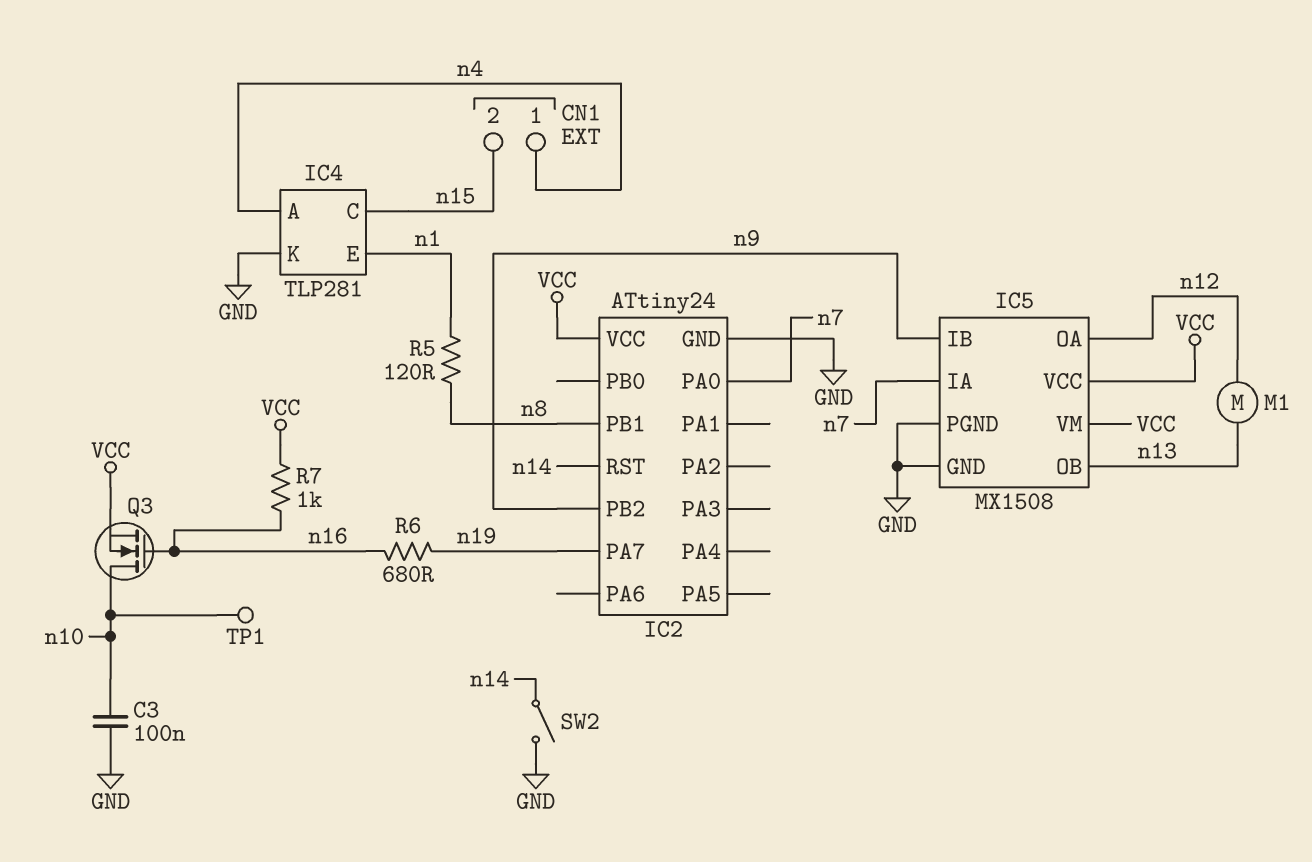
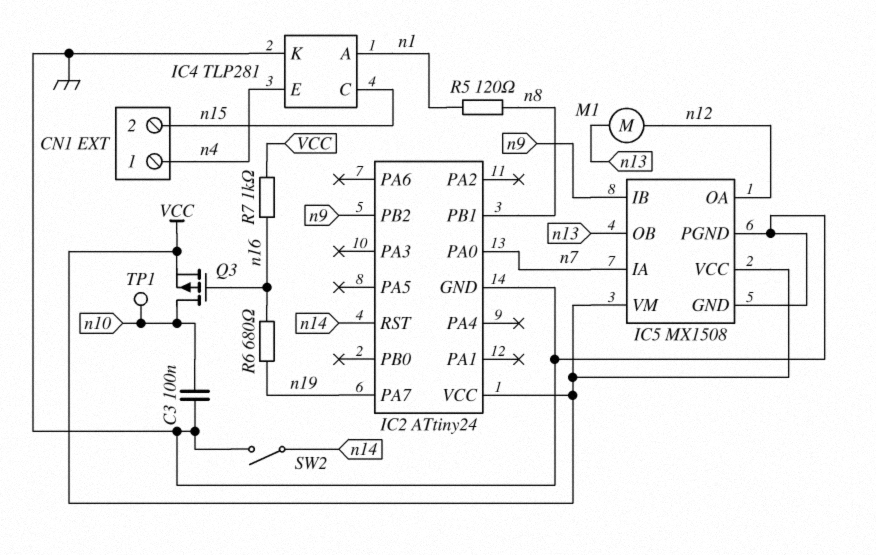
IC4 pin A: n4 -> n1
IC4 pin E: n1 -> n4
Q3: NMOS (G n16, D n10, S VCC) -> PMOS (G n16, D n10, S VCC)

